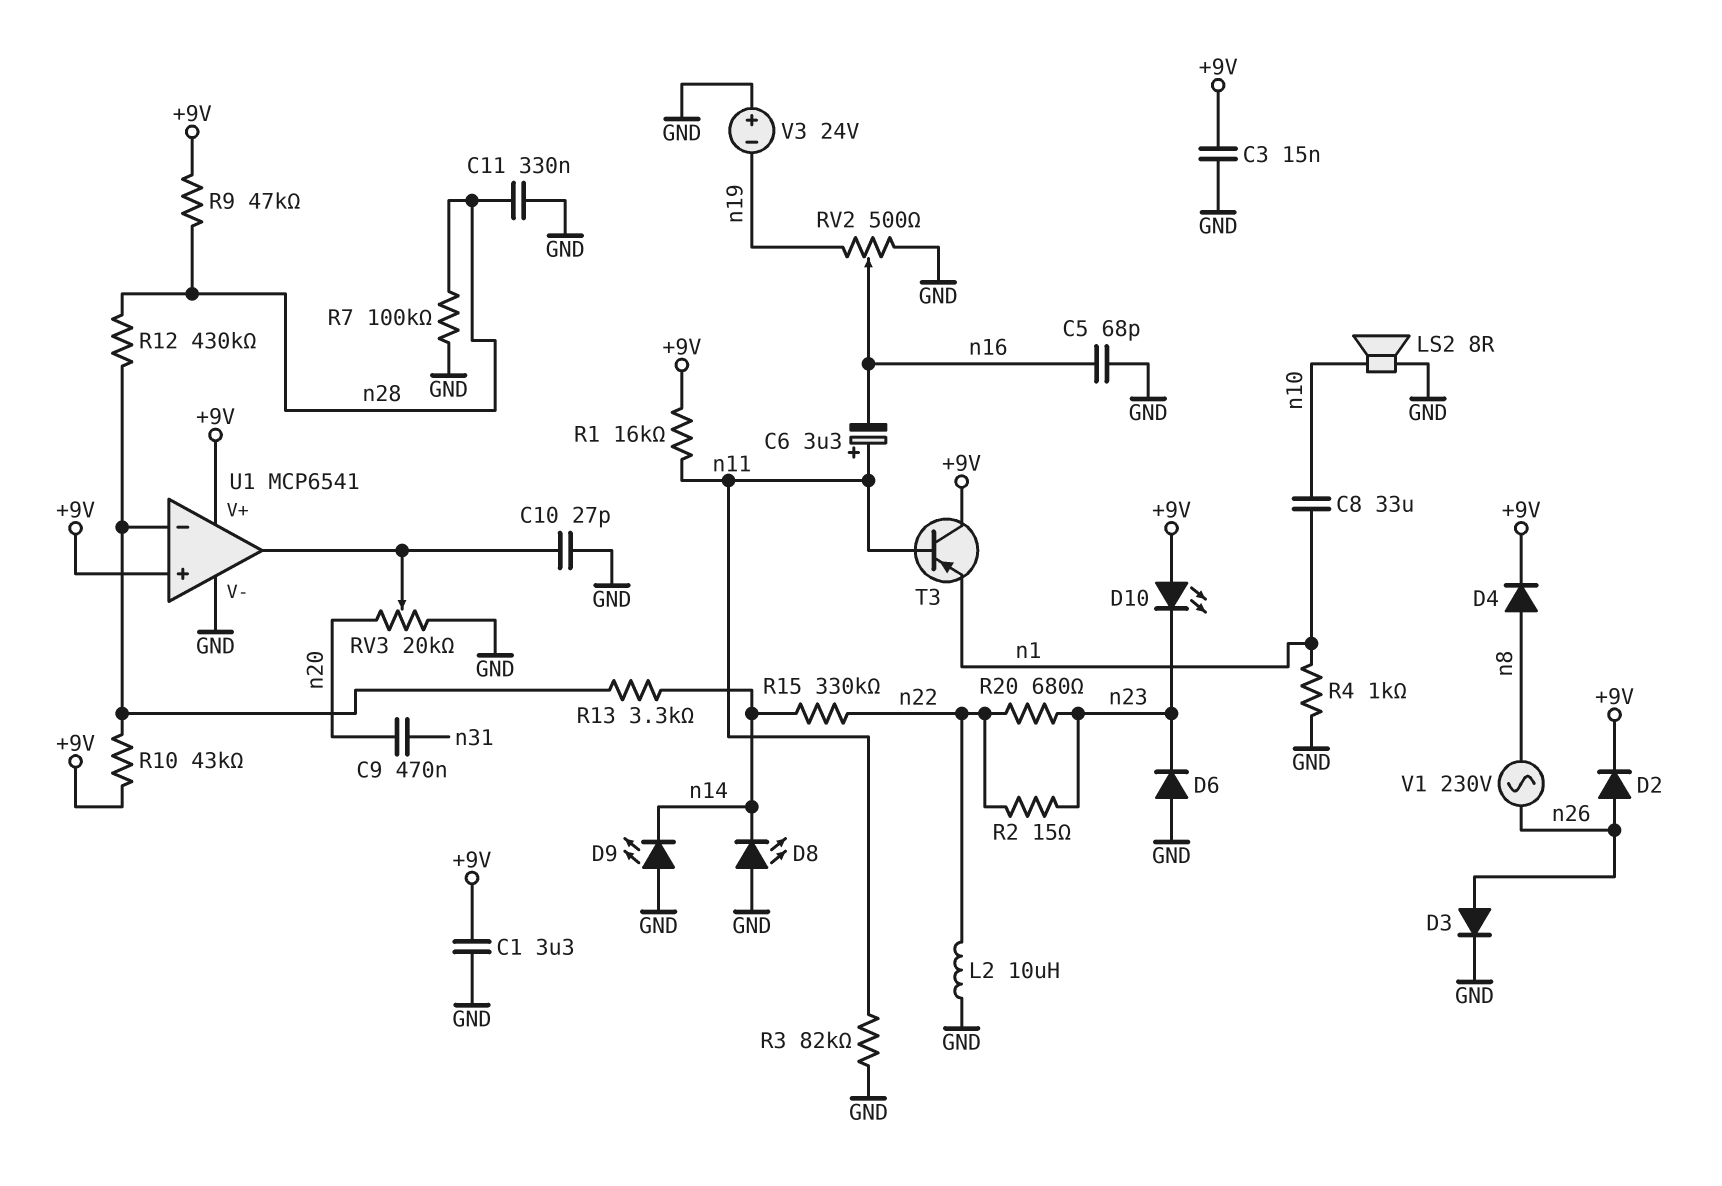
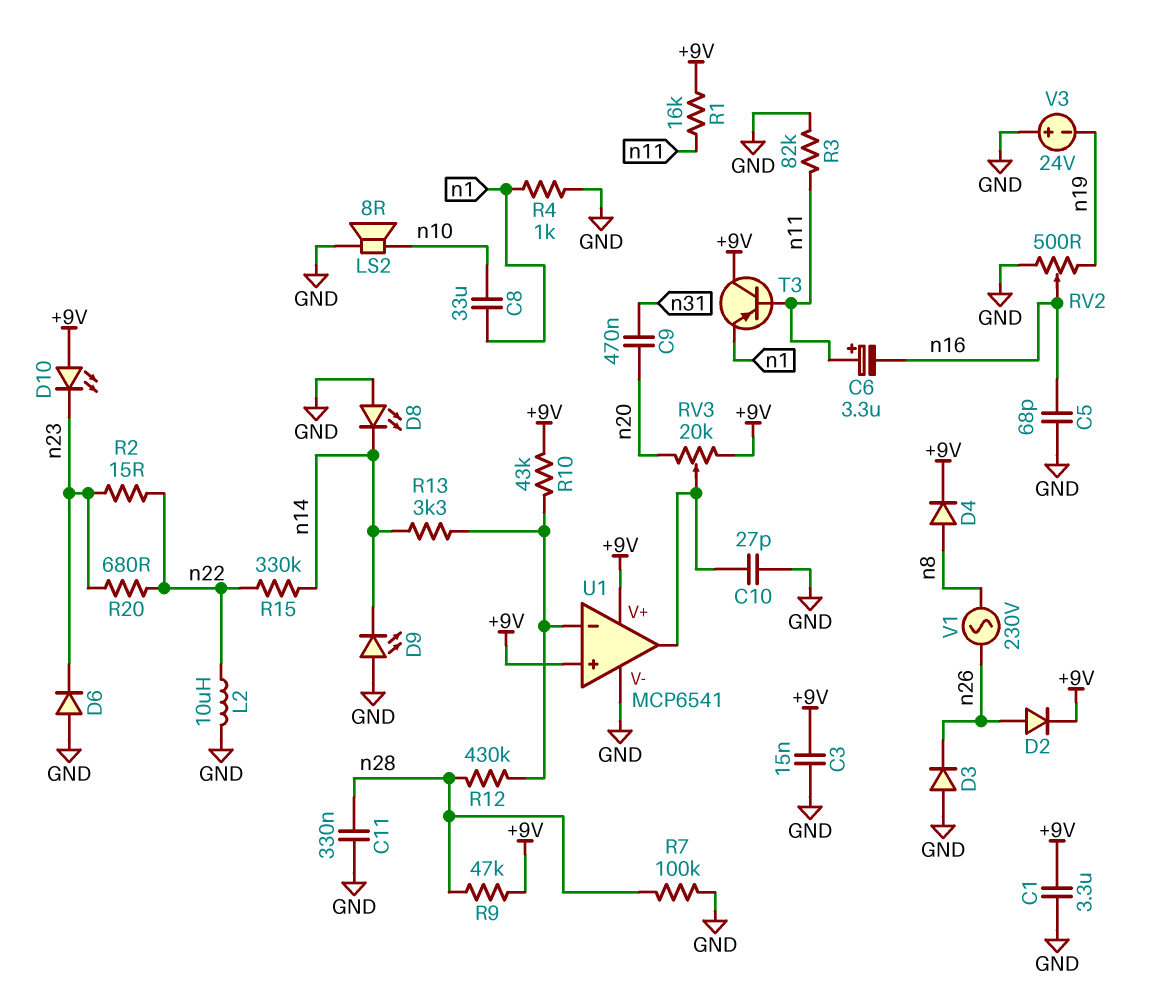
D3: diode (A n26, K GND) -> diode (A GND, K n26)
RV3: 20k (GND, n20, wiper U1/out) -> 20k (+9V, n20, wiper U1/out)

